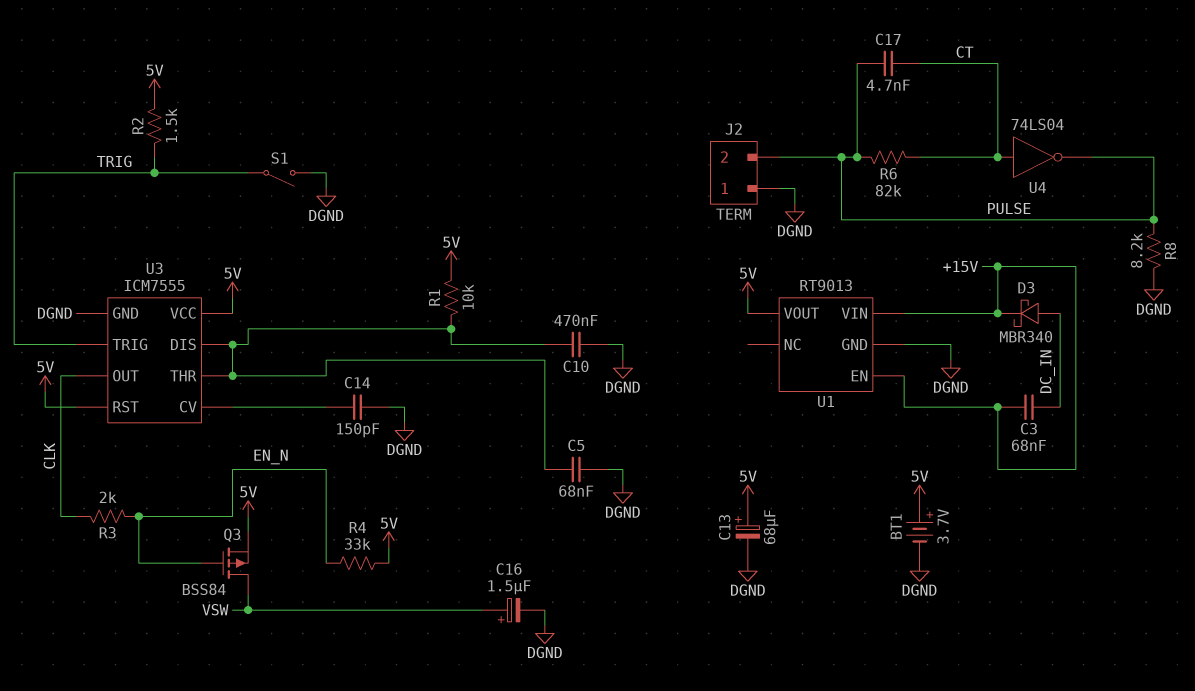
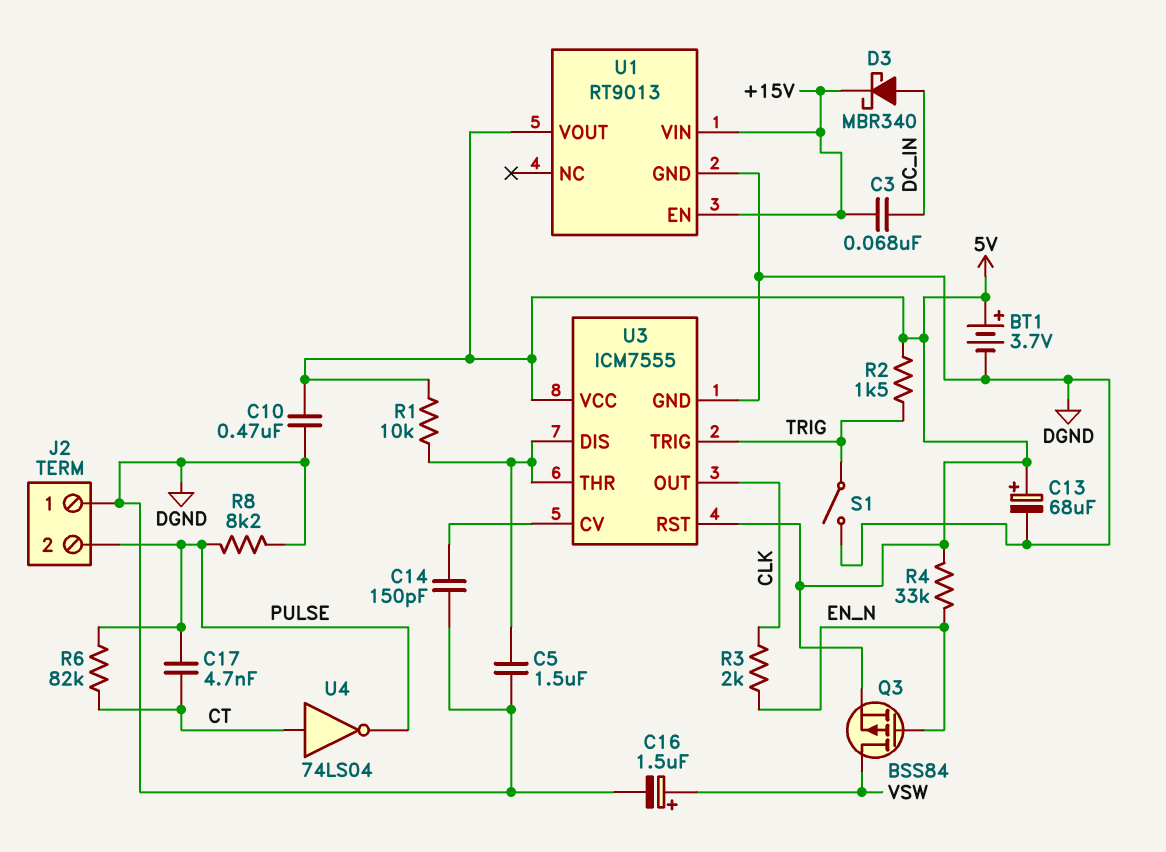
C5: 68nF (DGND, U3/DIS) -> 1.5uF (DGND, U3/DIS)
C10: 470nF (DGND, U3/DIS) -> 470nF (5V, DGND)

